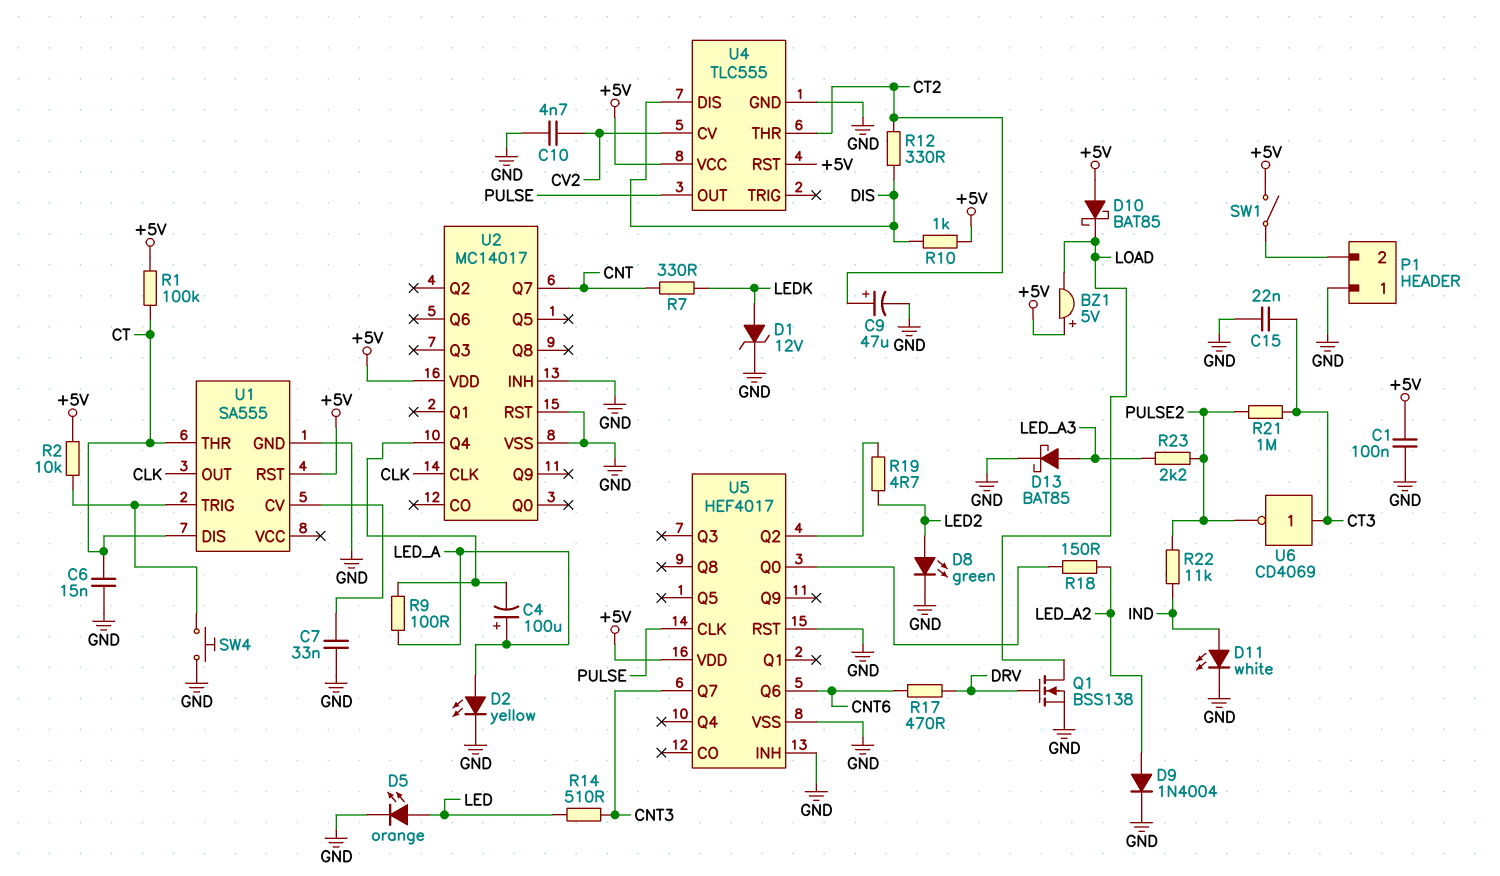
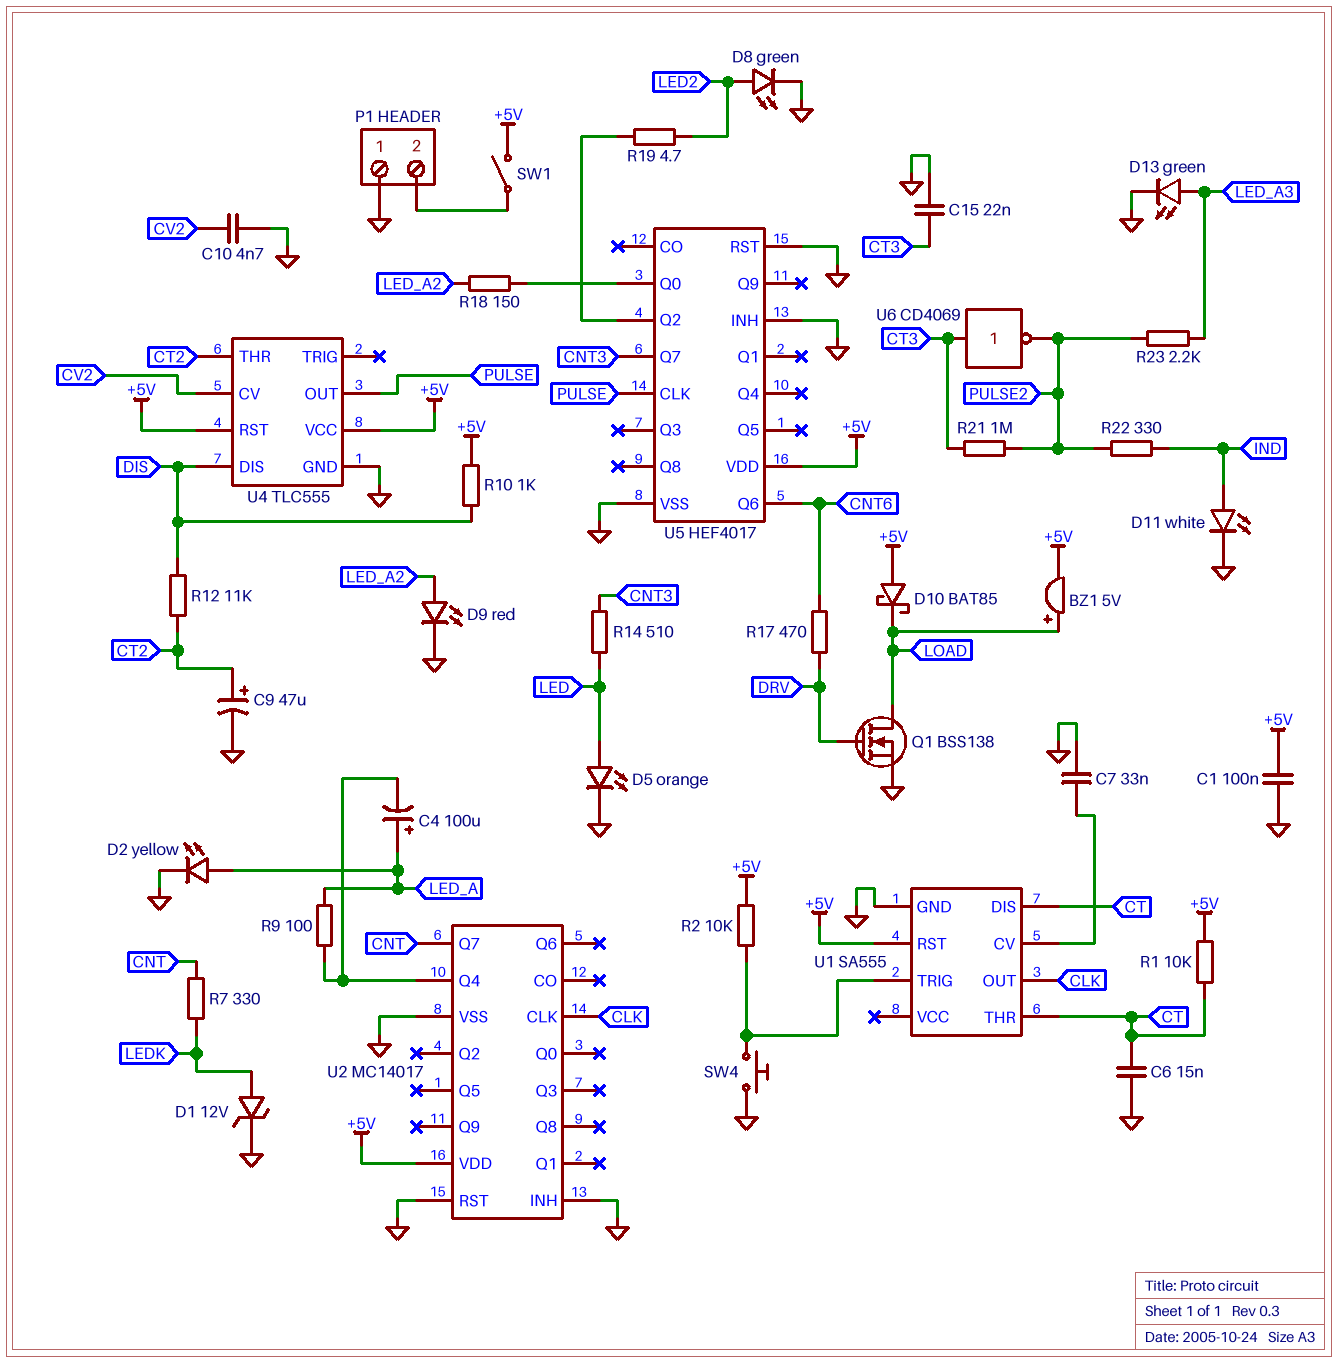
BZ1: buzzer 5V (plus +5V, minus LOAD) -> buzzer 5V (plus LOAD, minus +5V)
D9: diode 1N4004 (A LED_A2, K GND) -> LED red (A LED_A2, K GND)
D13: schottky BAT85 (A LED_A3, K GND) -> LED green (A LED_A3, K GND)
R1: 100k (+5V, CT) -> 10k (+5V, CT)
R12: 330 (CT2, DIS) -> 11k (CT2, DIS)
R22: 11k (IND, PULSE2) -> 330 (IND, PULSE2)

